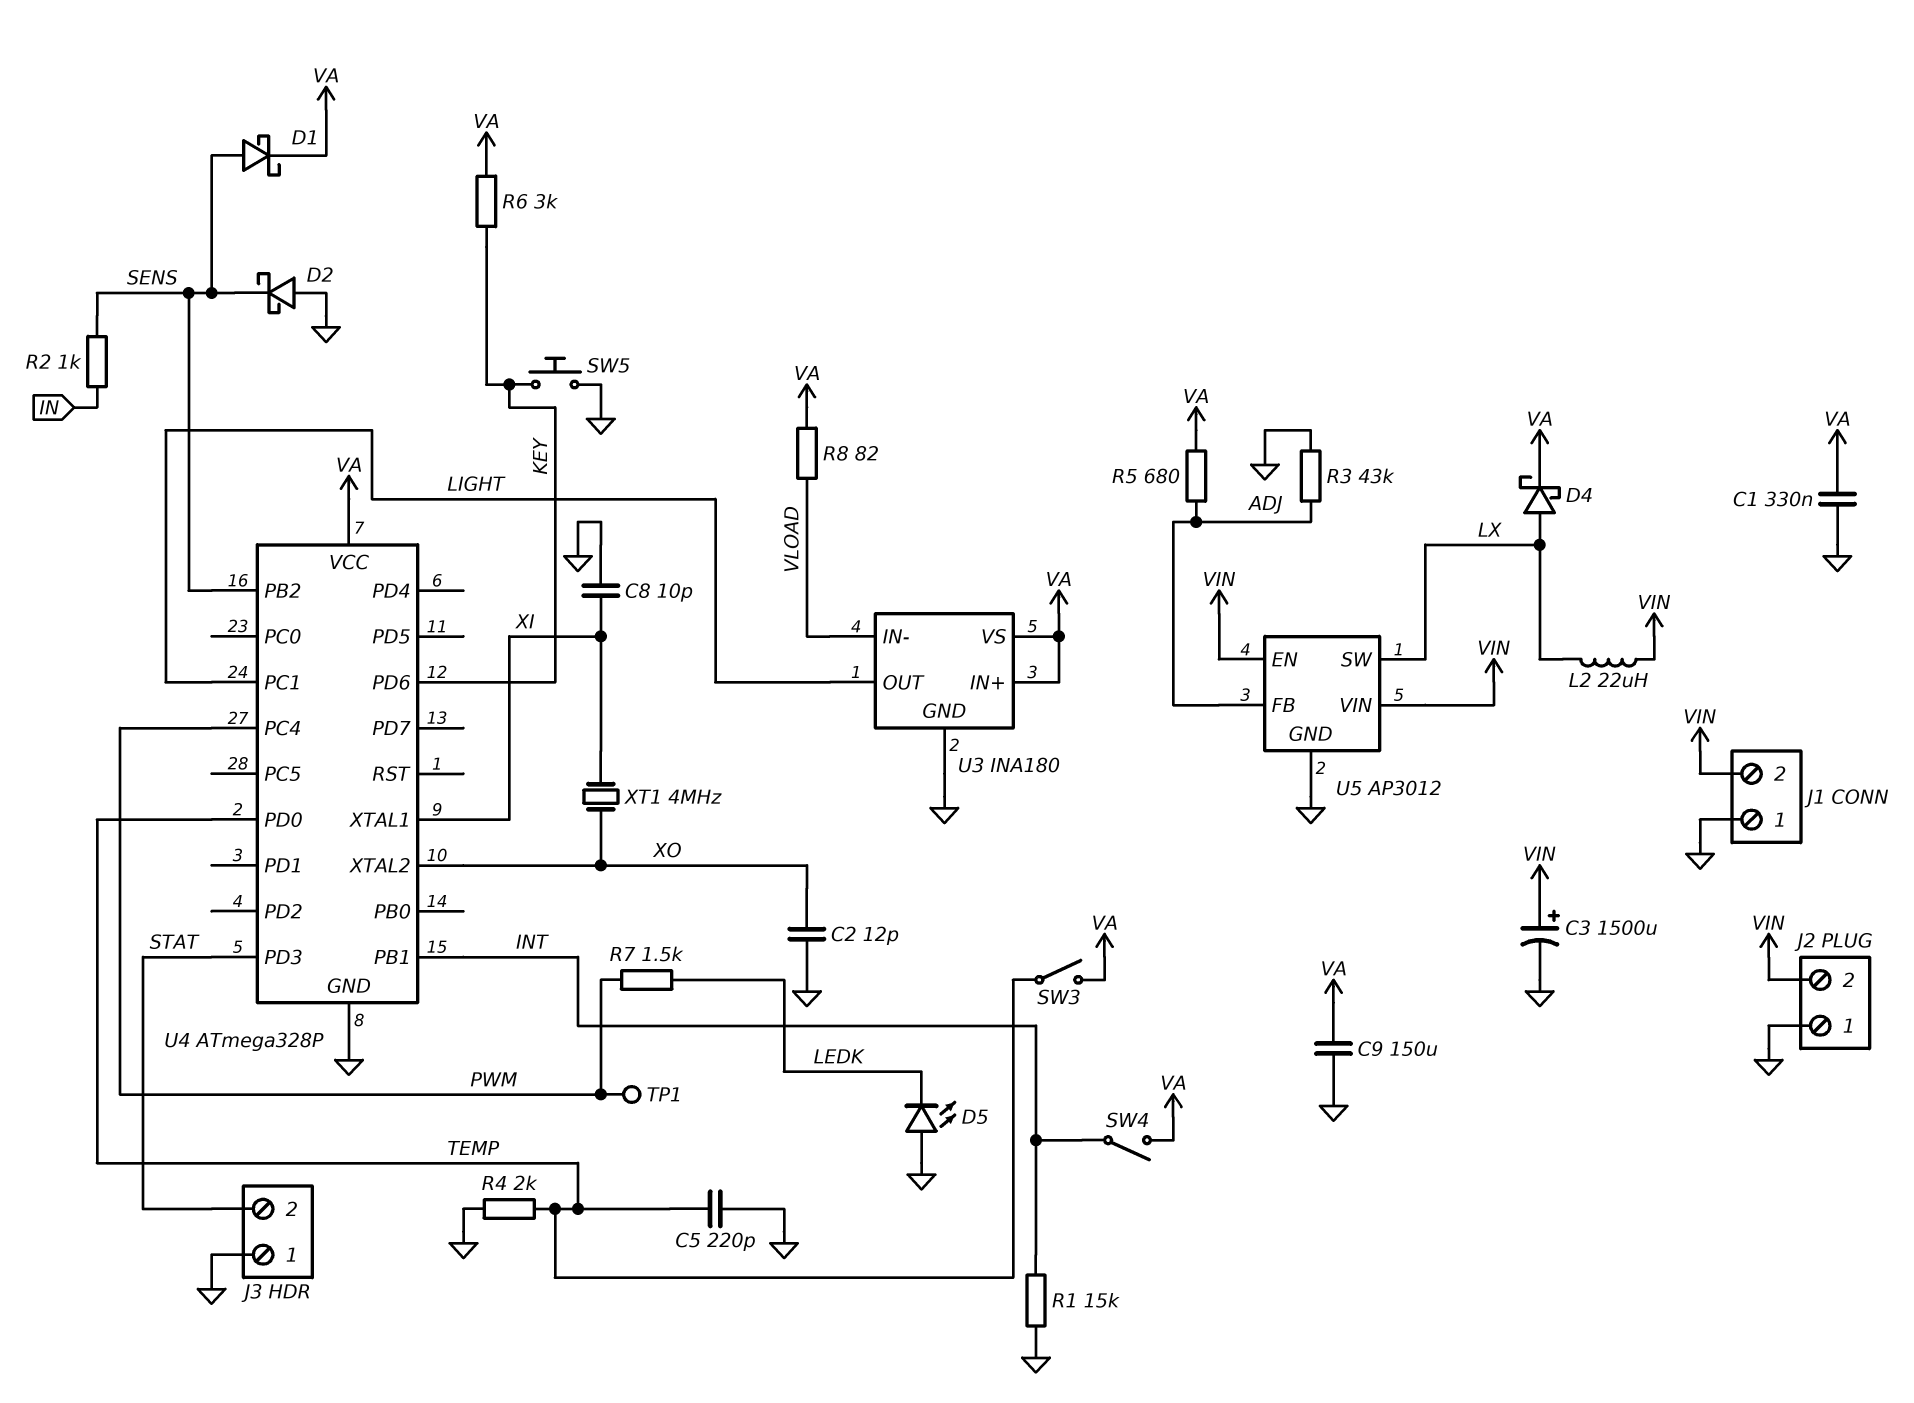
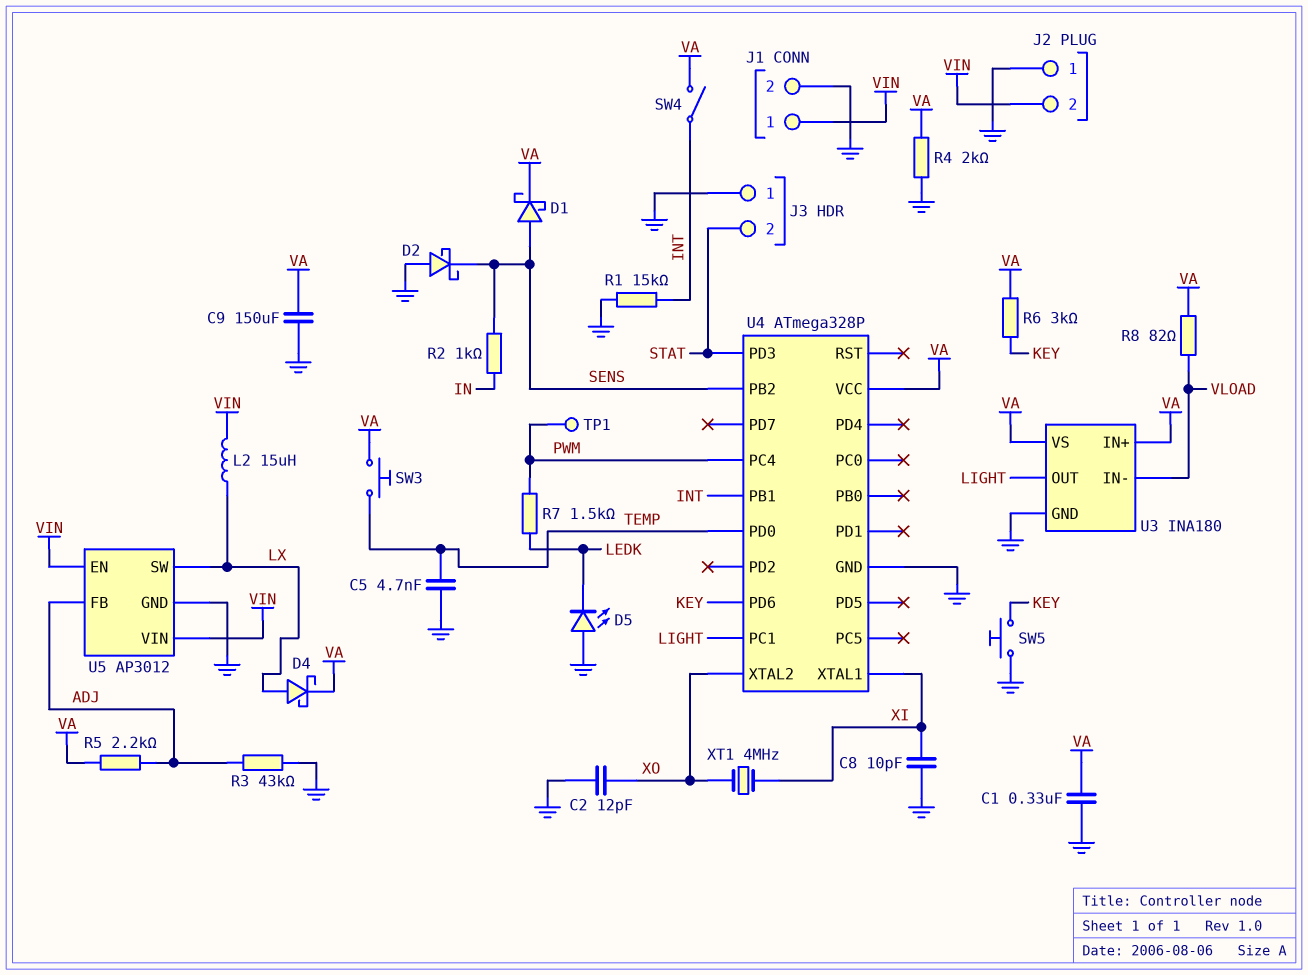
C3: 1500uF (plus VIN, minus GND) -> none
C5: 220pF (GND, TEMP) -> 4.7nF (GND, TEMP)
J1 pin 1: GND -> VIN
J1 pin 2: VIN -> GND
L2: 22uH (LX, VIN) -> 15uH (LX, VIN)
R4: 2k (GND, TEMP) -> 2k (GND, VA)
R5: 680 (ADJ, VA) -> 2.2k (ADJ, VA)
SW3: switch (TEMP, VA) -> button (TEMP, VA)

